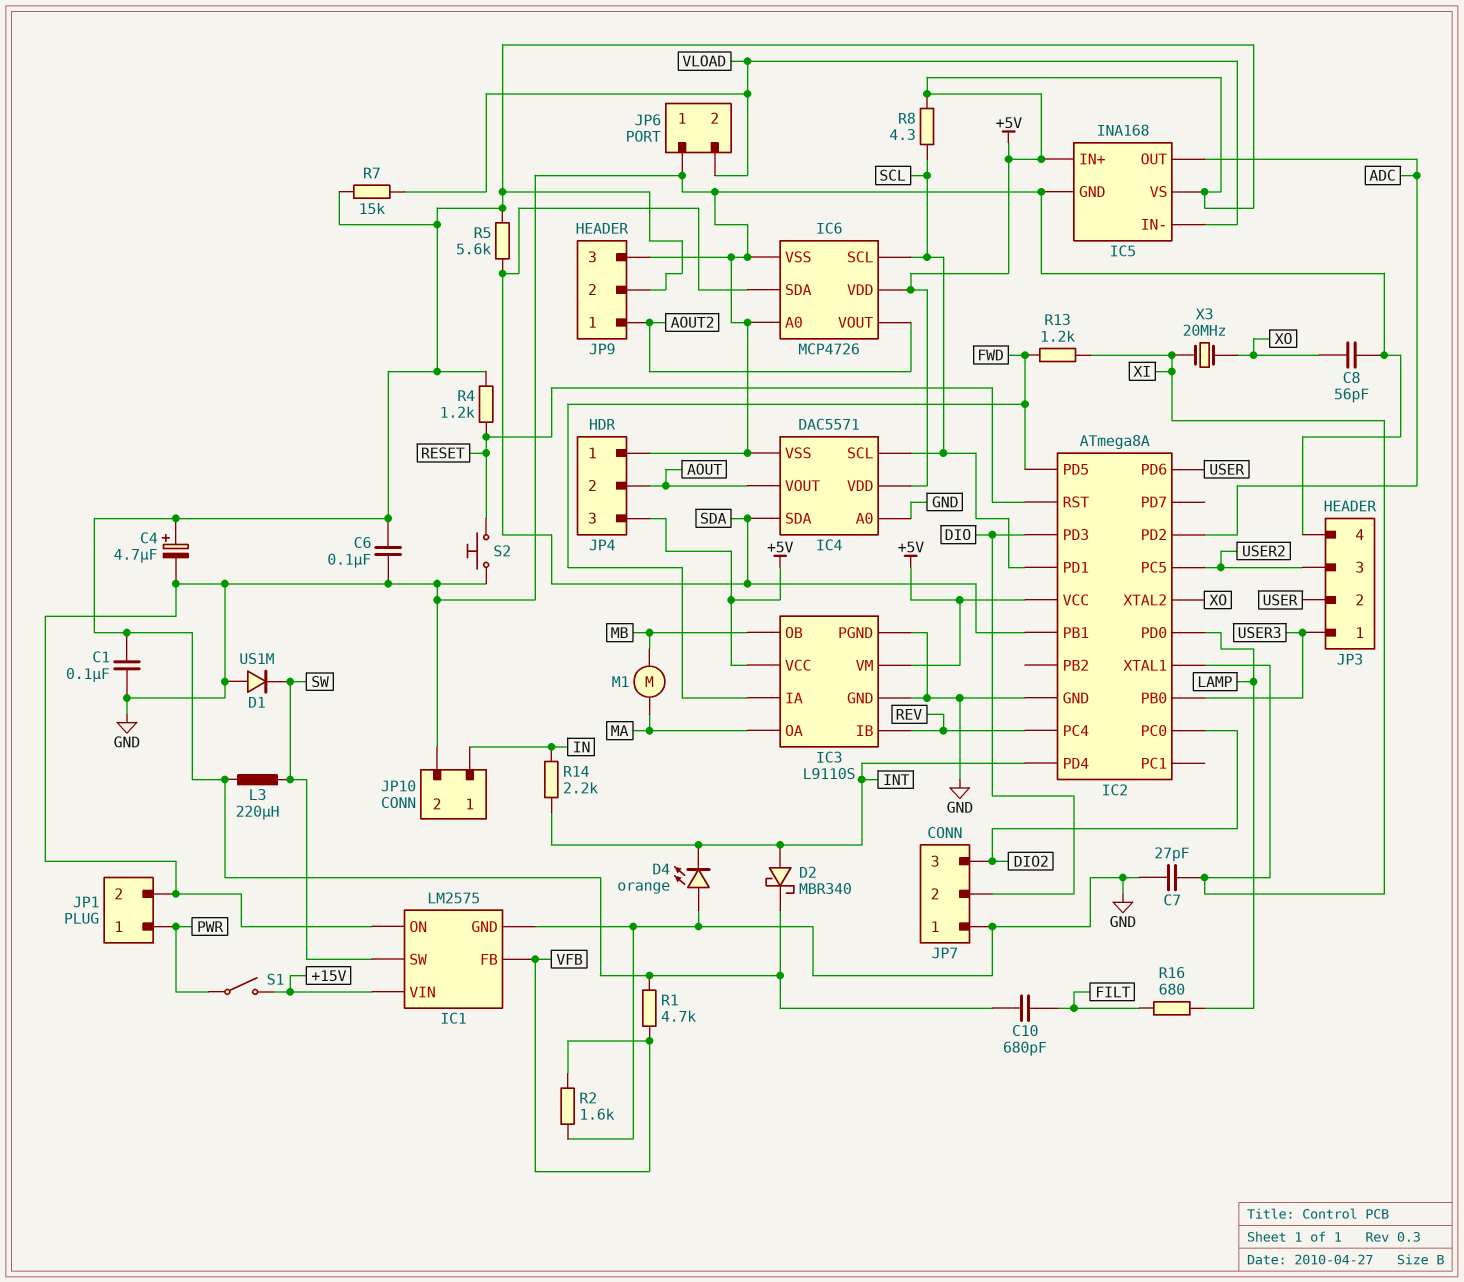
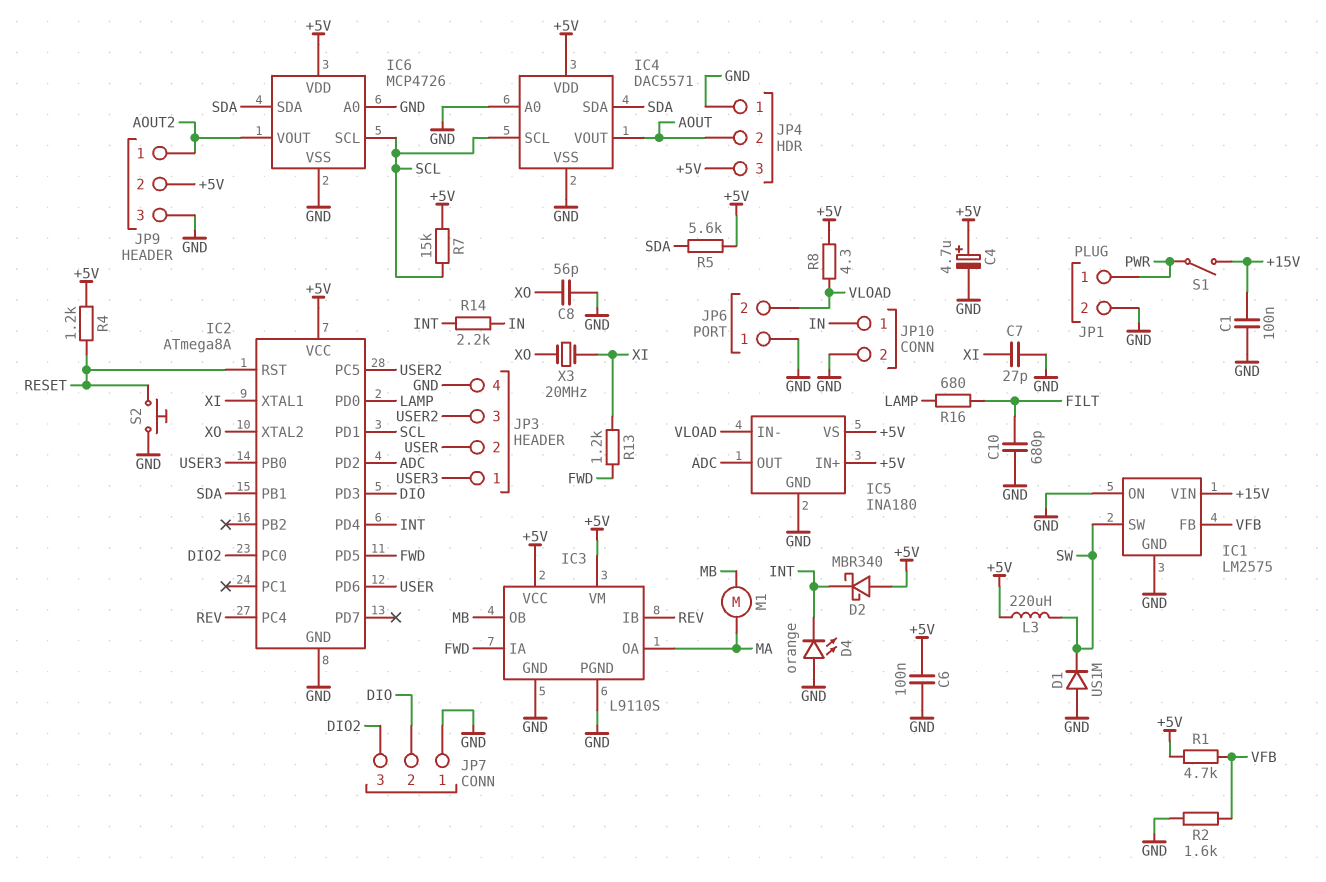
C1: 100nF (+5V, GND) -> 100nF (+15V, GND)
C10: 680pF (+5V, FILT) -> 680pF (FILT, GND)
D2: schottky MBR340 (A INT, K +5V) -> schottky MBR340 (A +5V, K INT)
IC5: INA168 -> INA180
R7: 15k (+5V, VLOAD) -> 15k (+5V, SCL)
R8: 4.3 (+5V, SCL) -> 4.3 (+5V, VLOAD)

